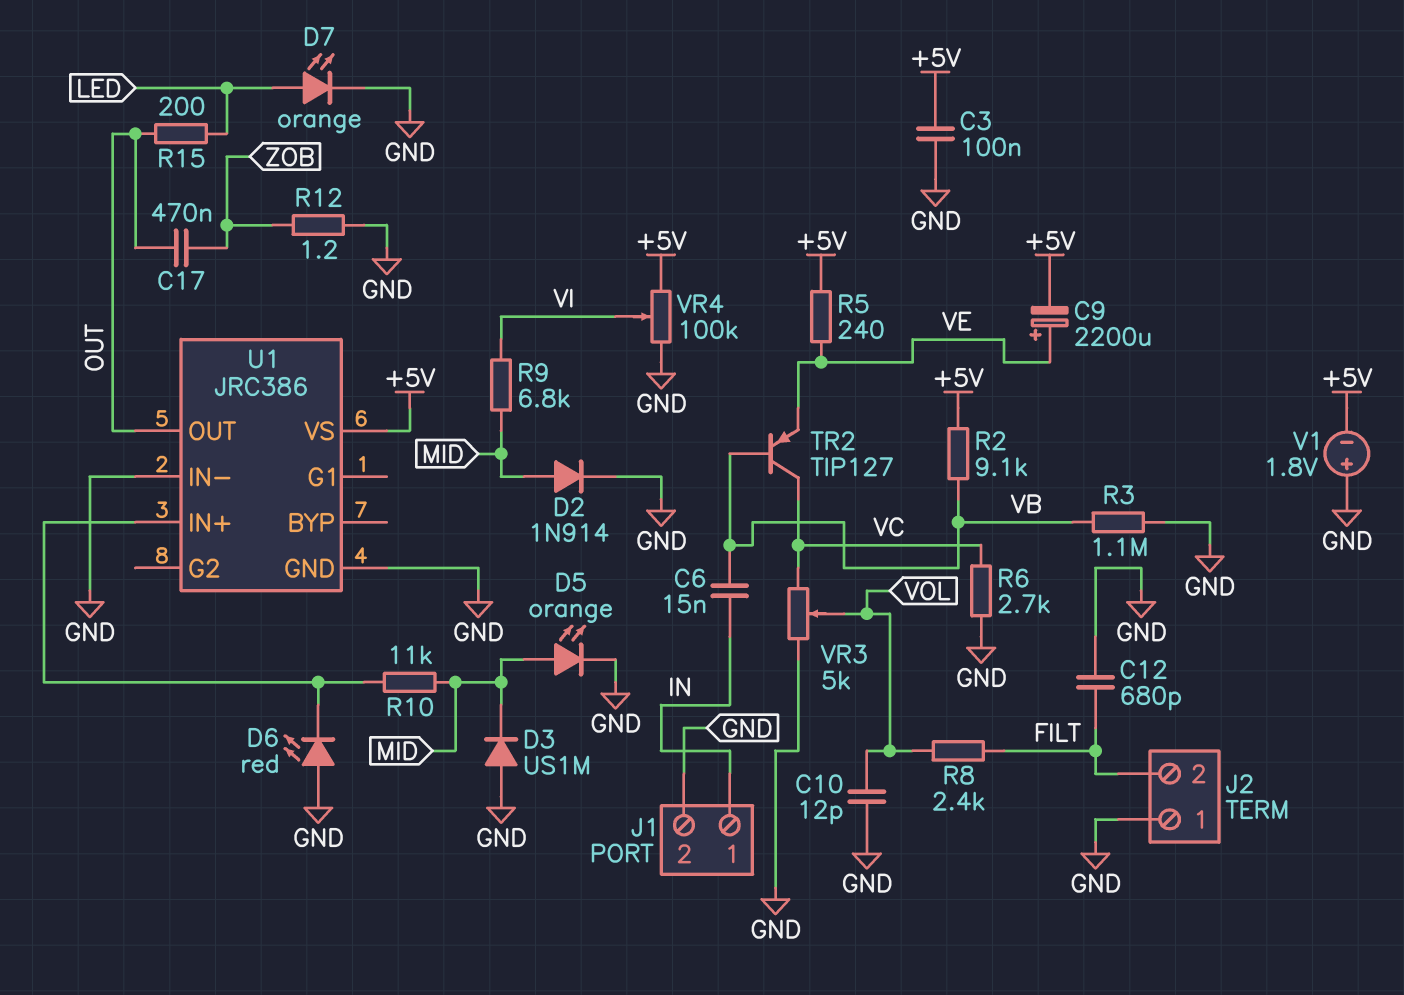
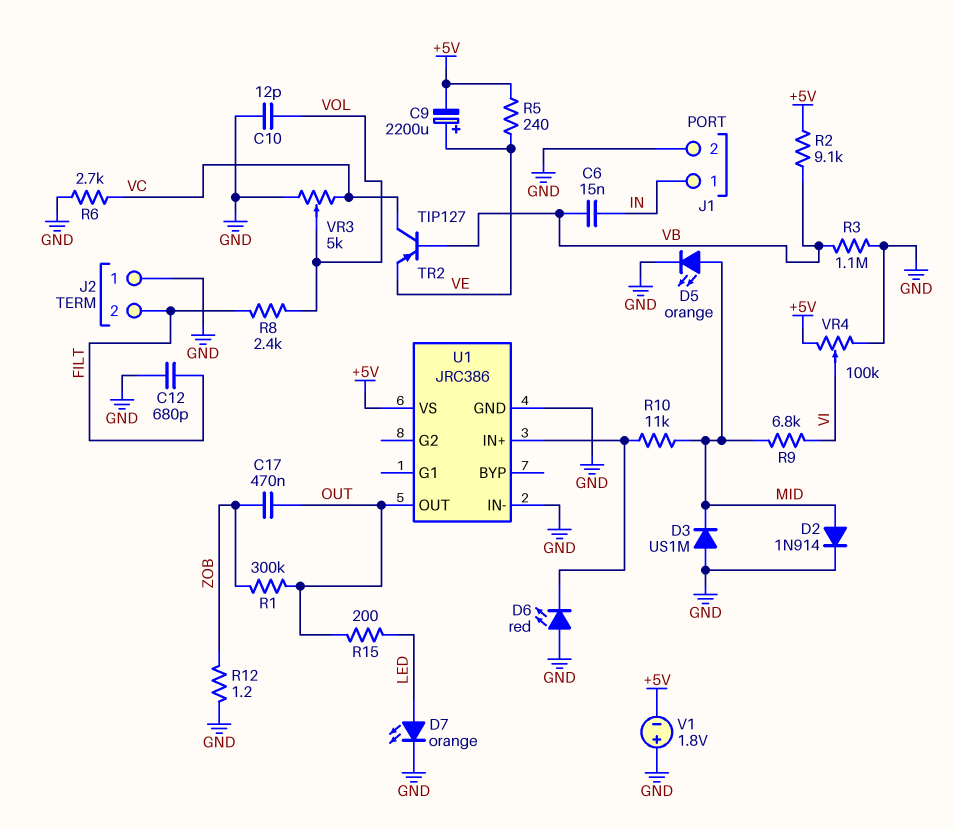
C3: 100nF (+5V, GND) -> none
R1: none -> 300k (OUT, ZOB)

